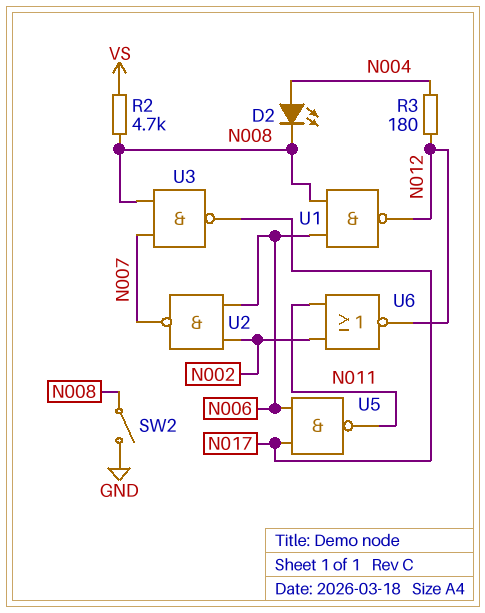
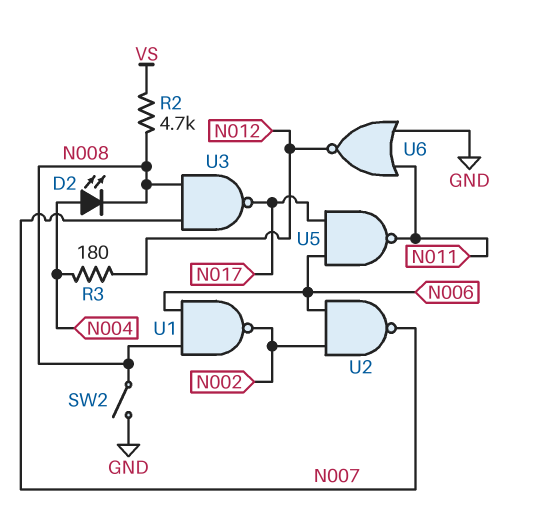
U1: NAND (in N006, in N008, out N012) -> NAND (in N006, in N008, out N002)
U6: NOR (in N002, in N011, out N012) -> NOR (in GND, in N011, out N012)

